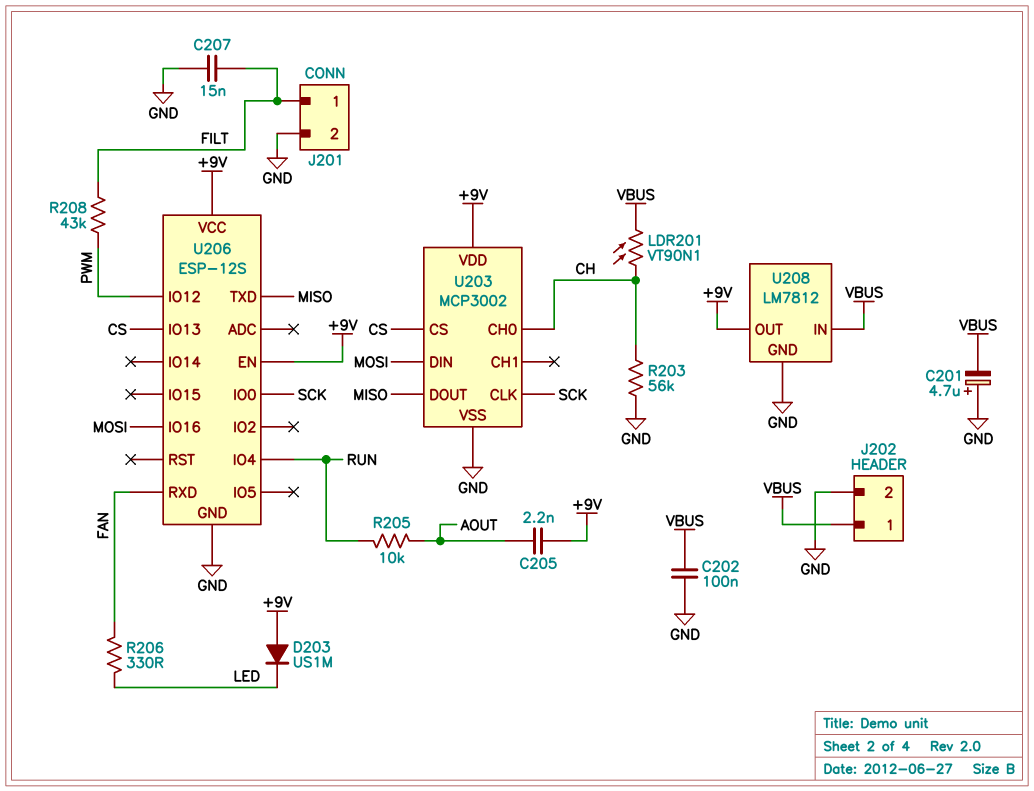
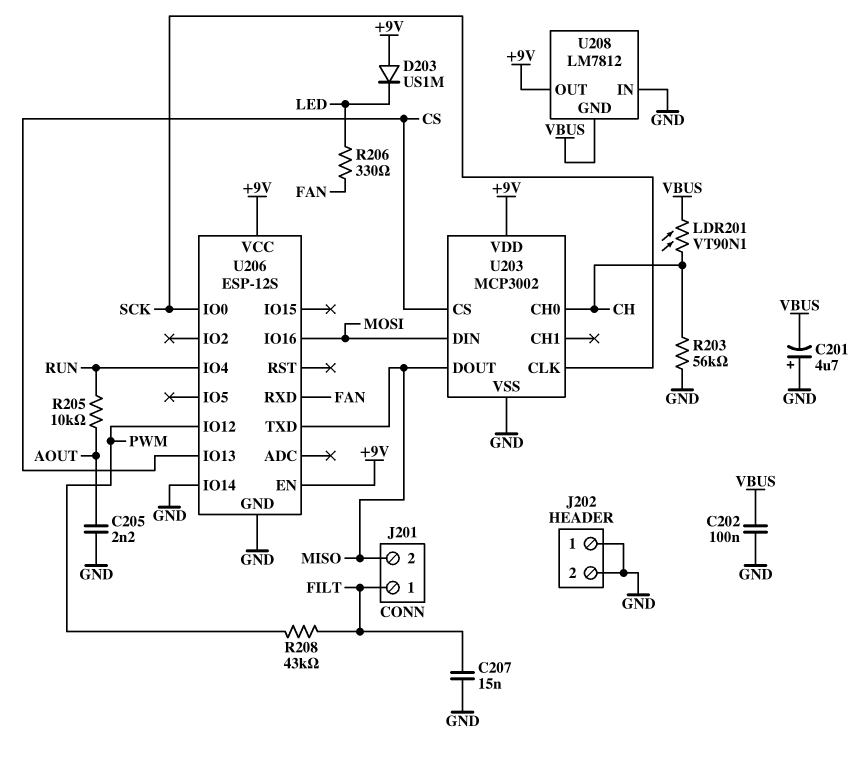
C205: 2.2nF (+9V, AOUT) -> 2.2nF (AOUT, GND)
J201 pin 2: GND -> MISO
J202 pin 1: VBUS -> GND
U206 pin IO14: none -> GND
U208 pin GND: GND -> VBUS
U208 pin IN: VBUS -> GND

